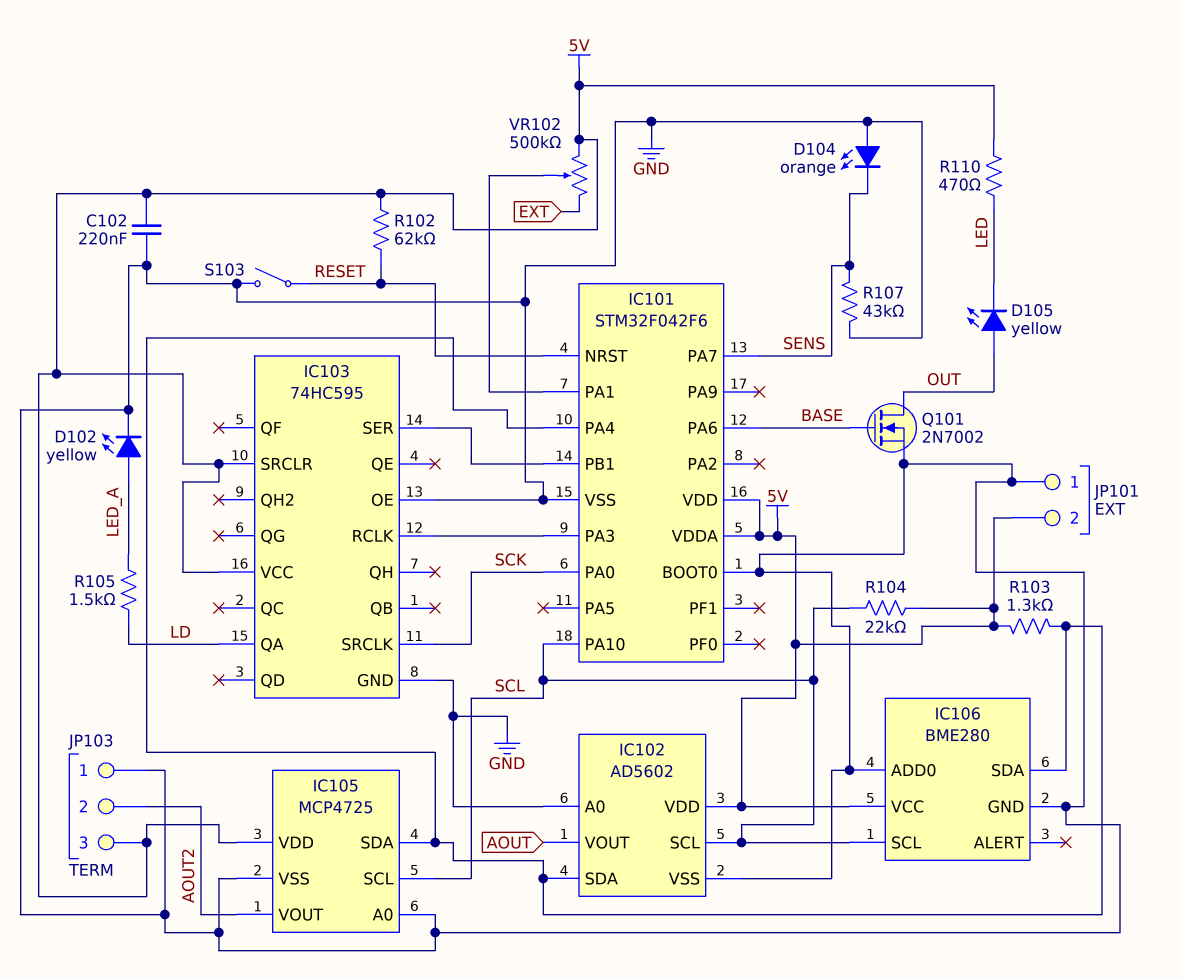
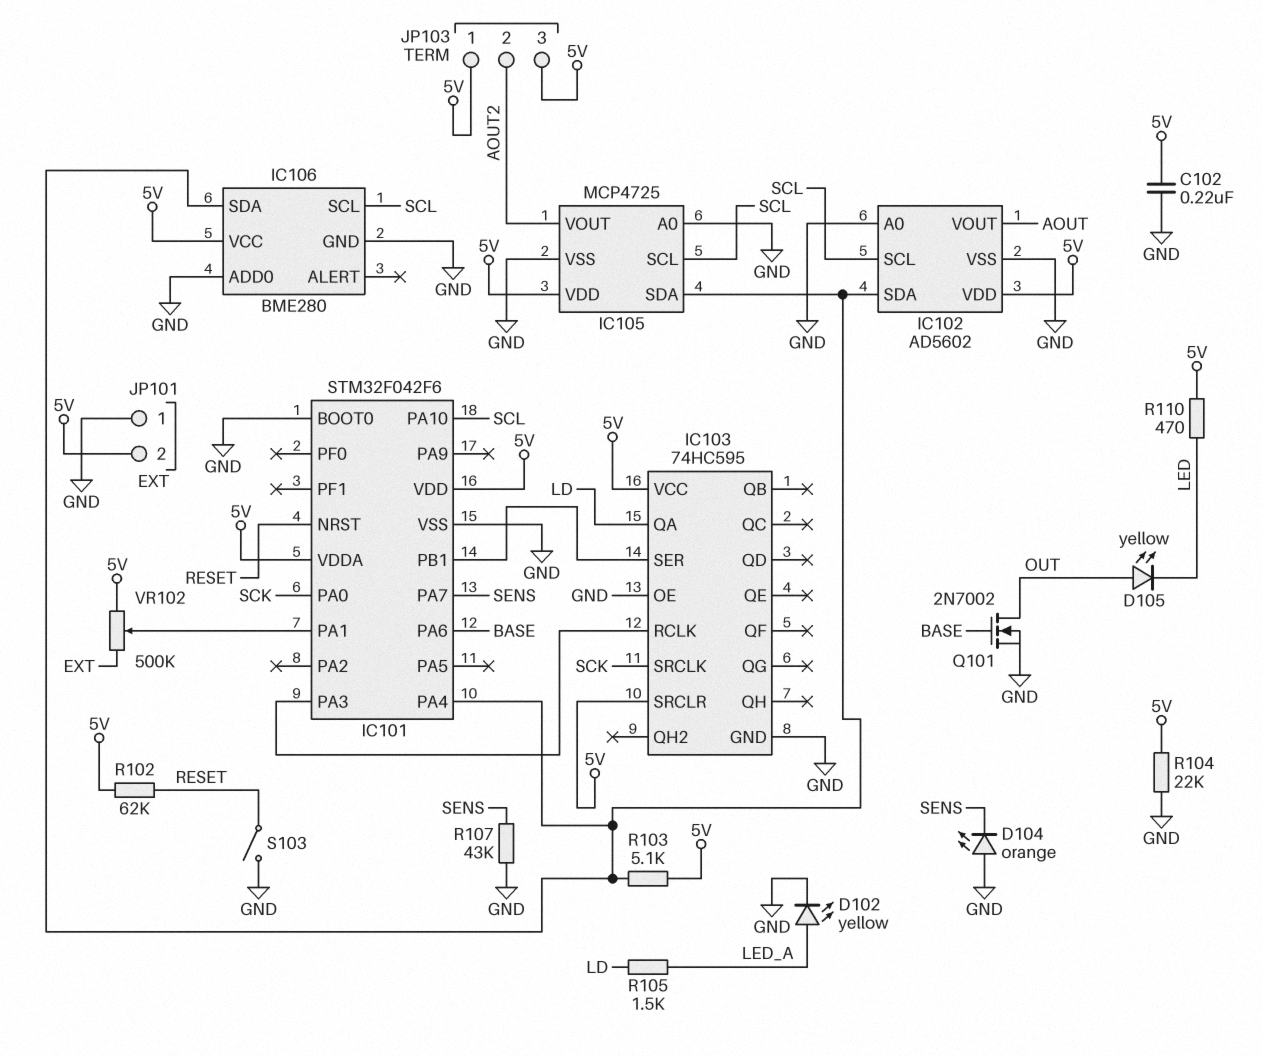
JP103 pin 1: GND -> 5V
R103: 1.3k (5V, IC101/PA4) -> 5.1k (5V, IC101/PA4)
R104: 22k (5V, SCL) -> 22k (5V, GND)

